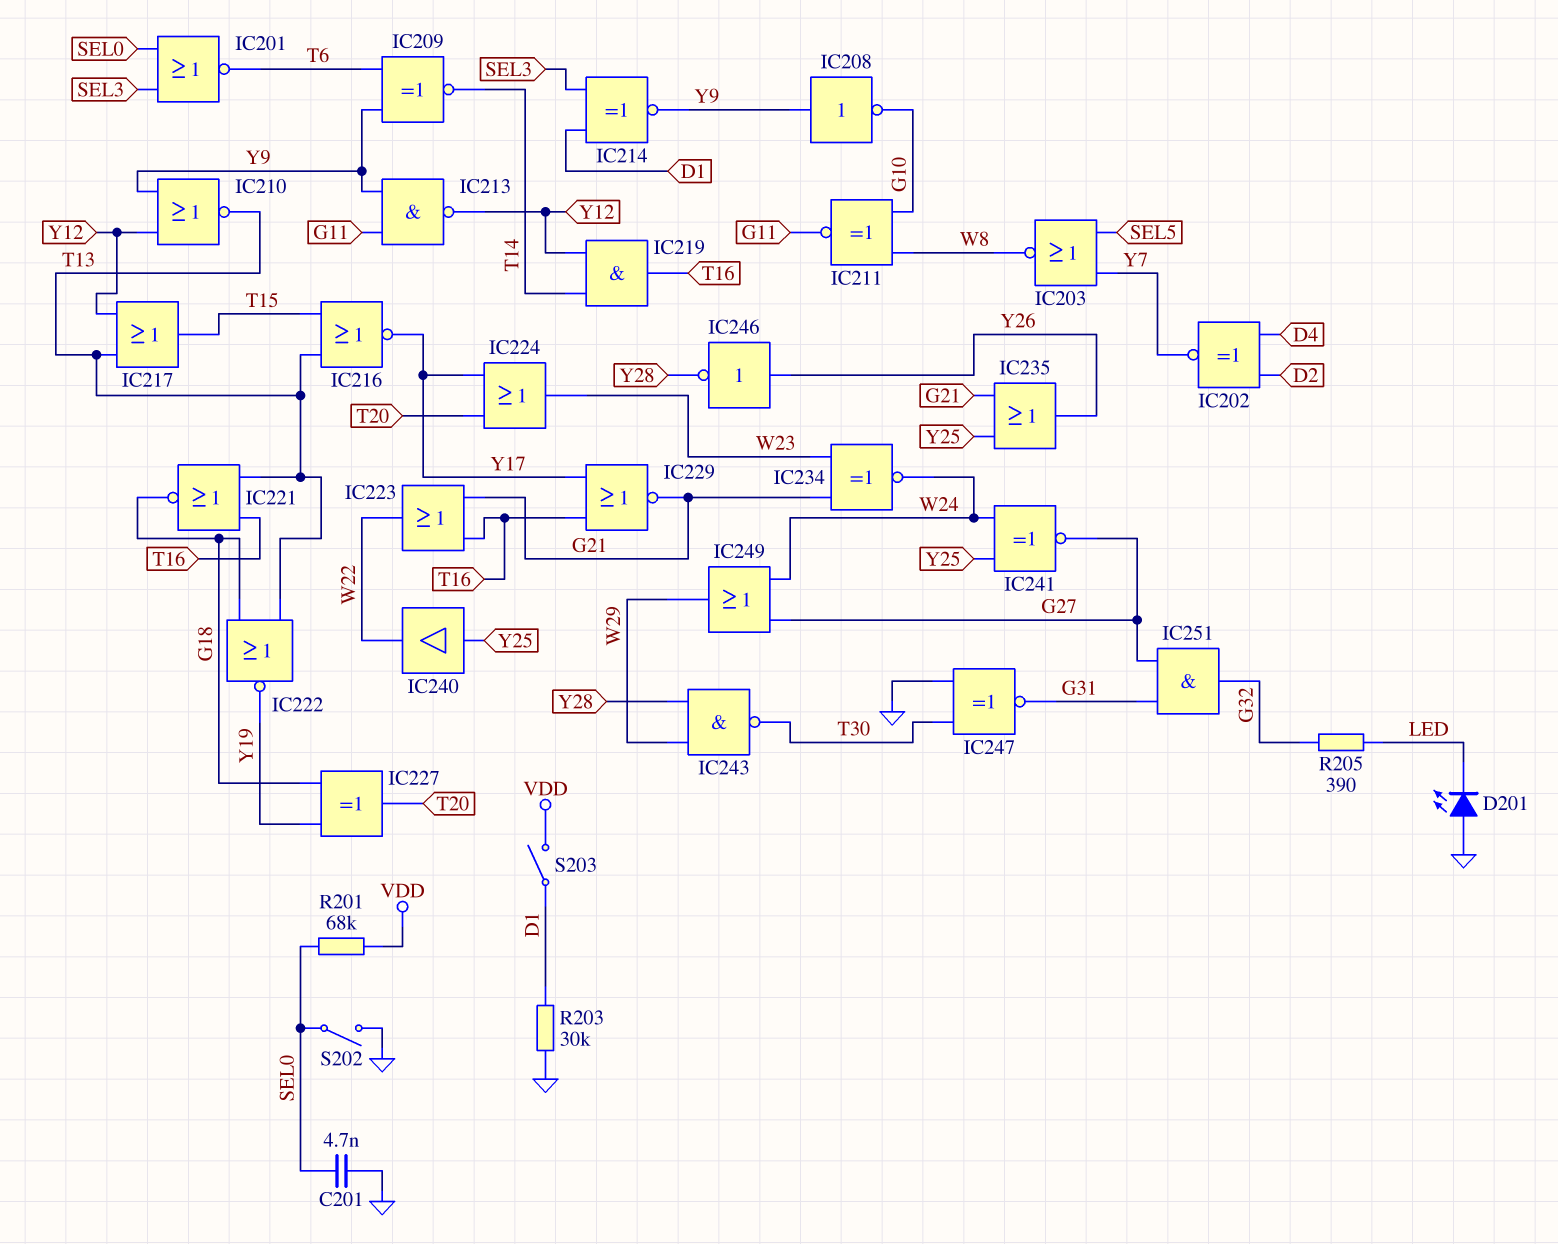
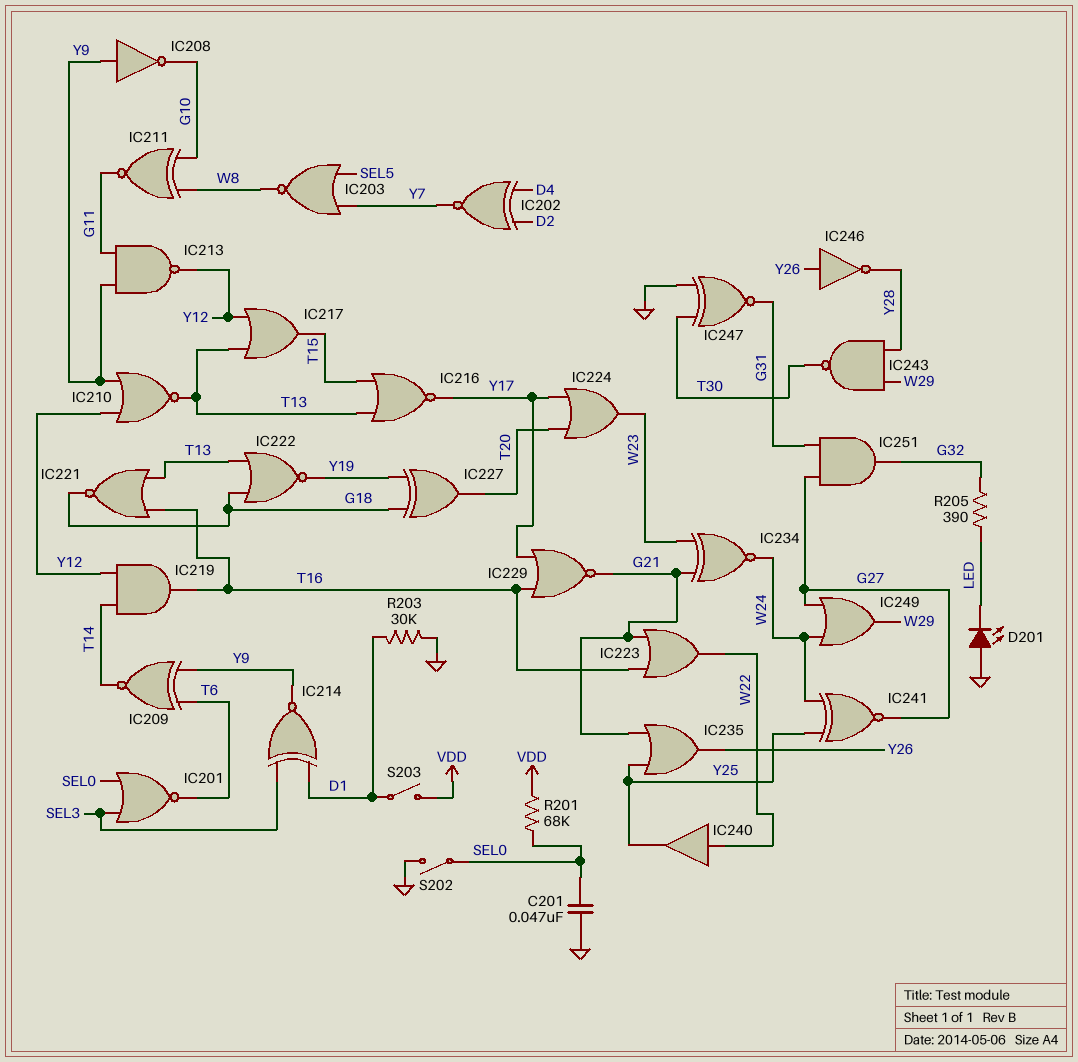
C201: 4.7nF (GND, SEL0) -> 47nF (GND, SEL0)
IC240: buffer (in Y25, out W22) -> buffer (in W22, out Y25)

